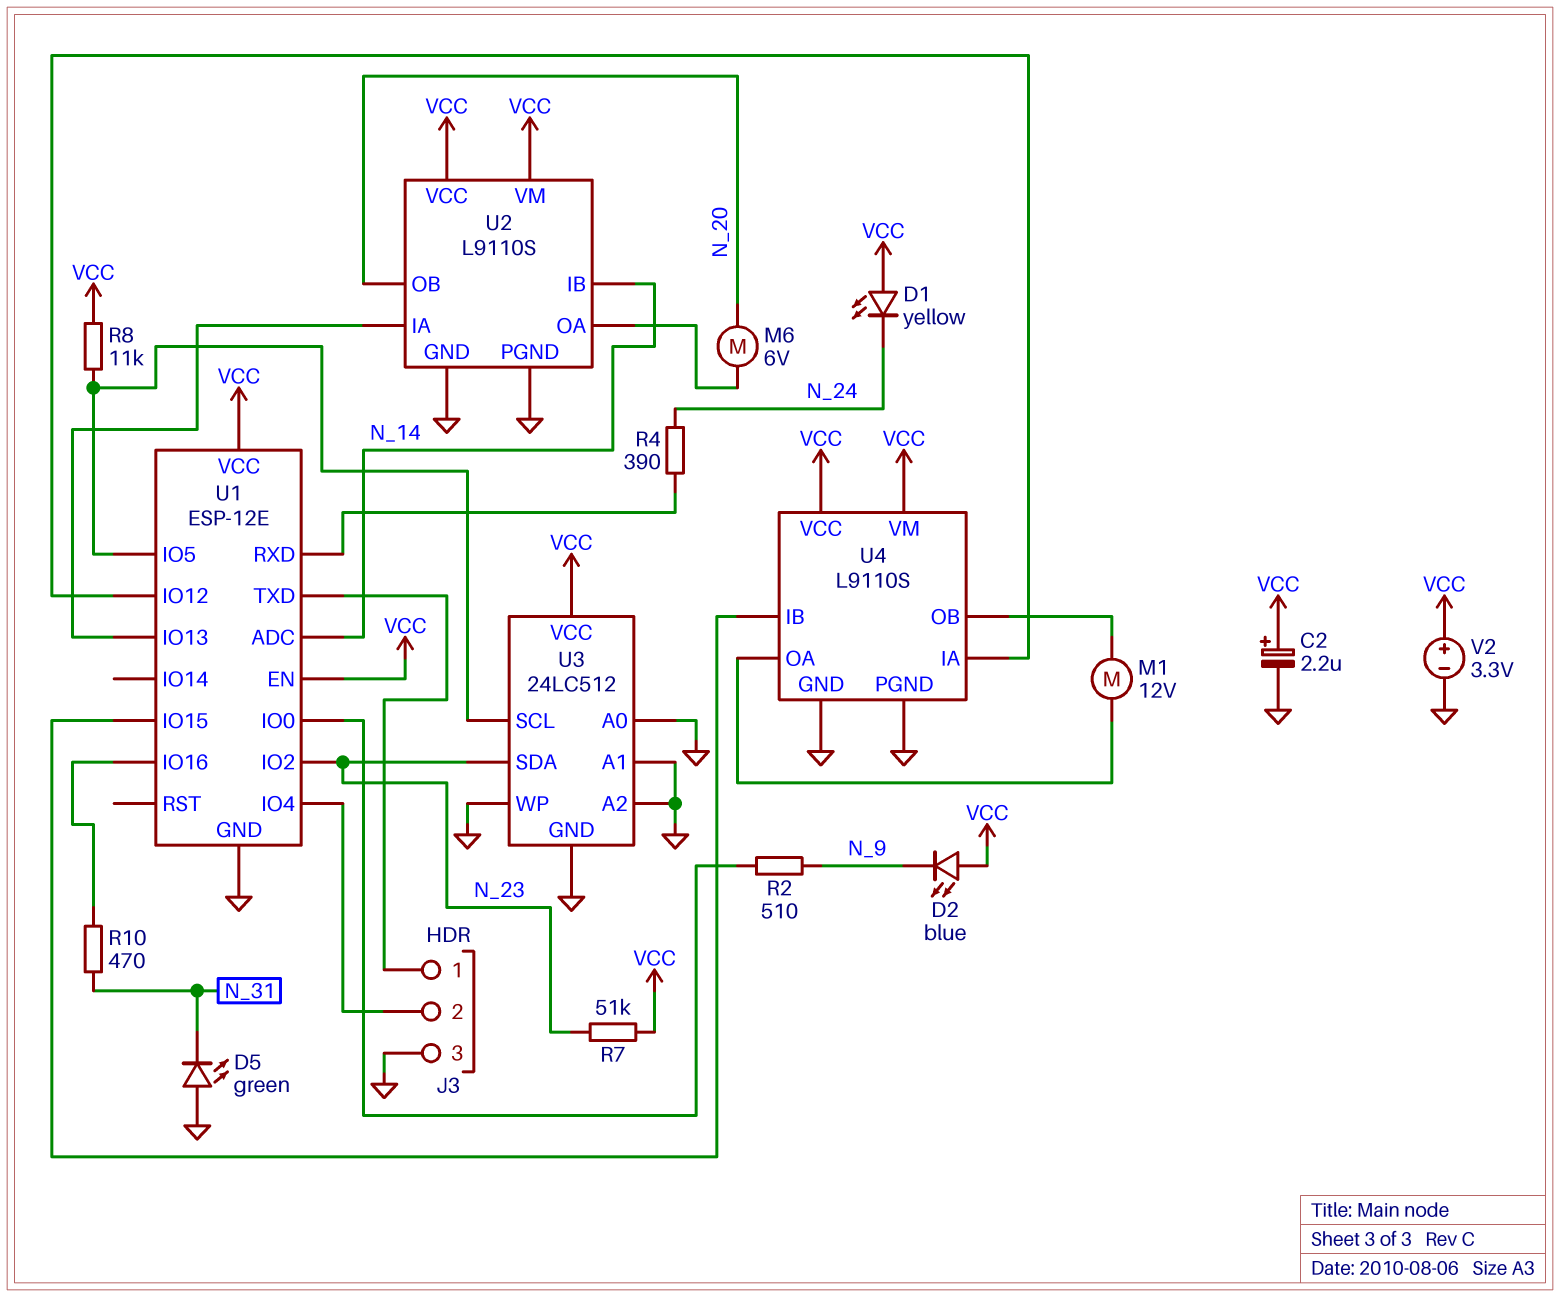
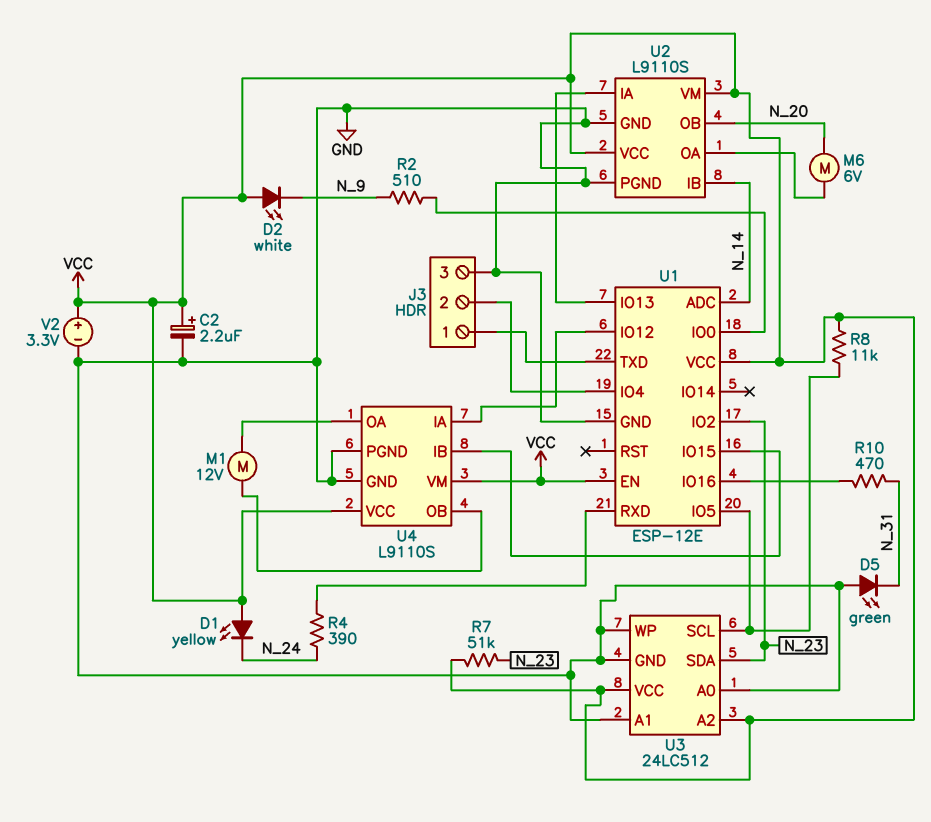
D2: LED blue (A VCC, K N_9) -> LED white (A VCC, K N_9)
U3 pin A2: GND -> VCC

